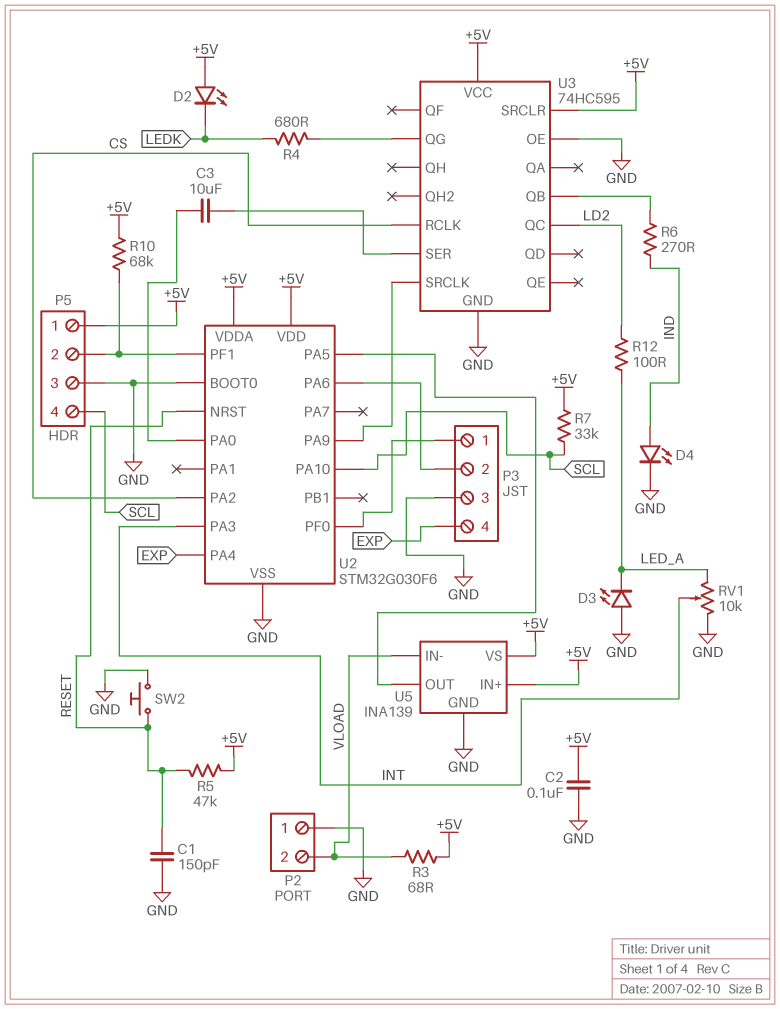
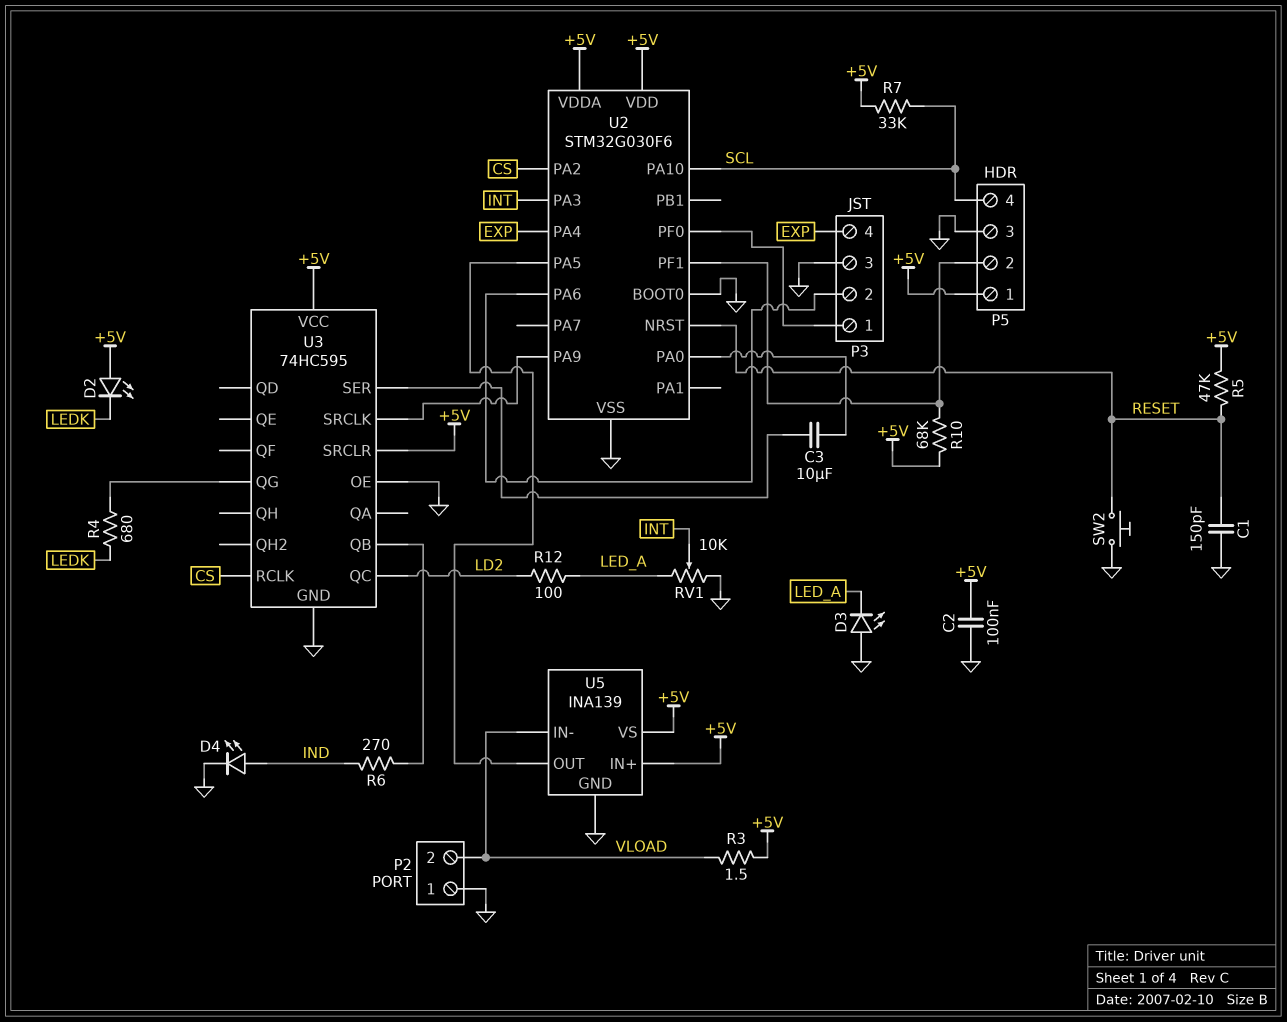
R3: 68 (+5V, VLOAD) -> 1.5 (+5V, VLOAD)

